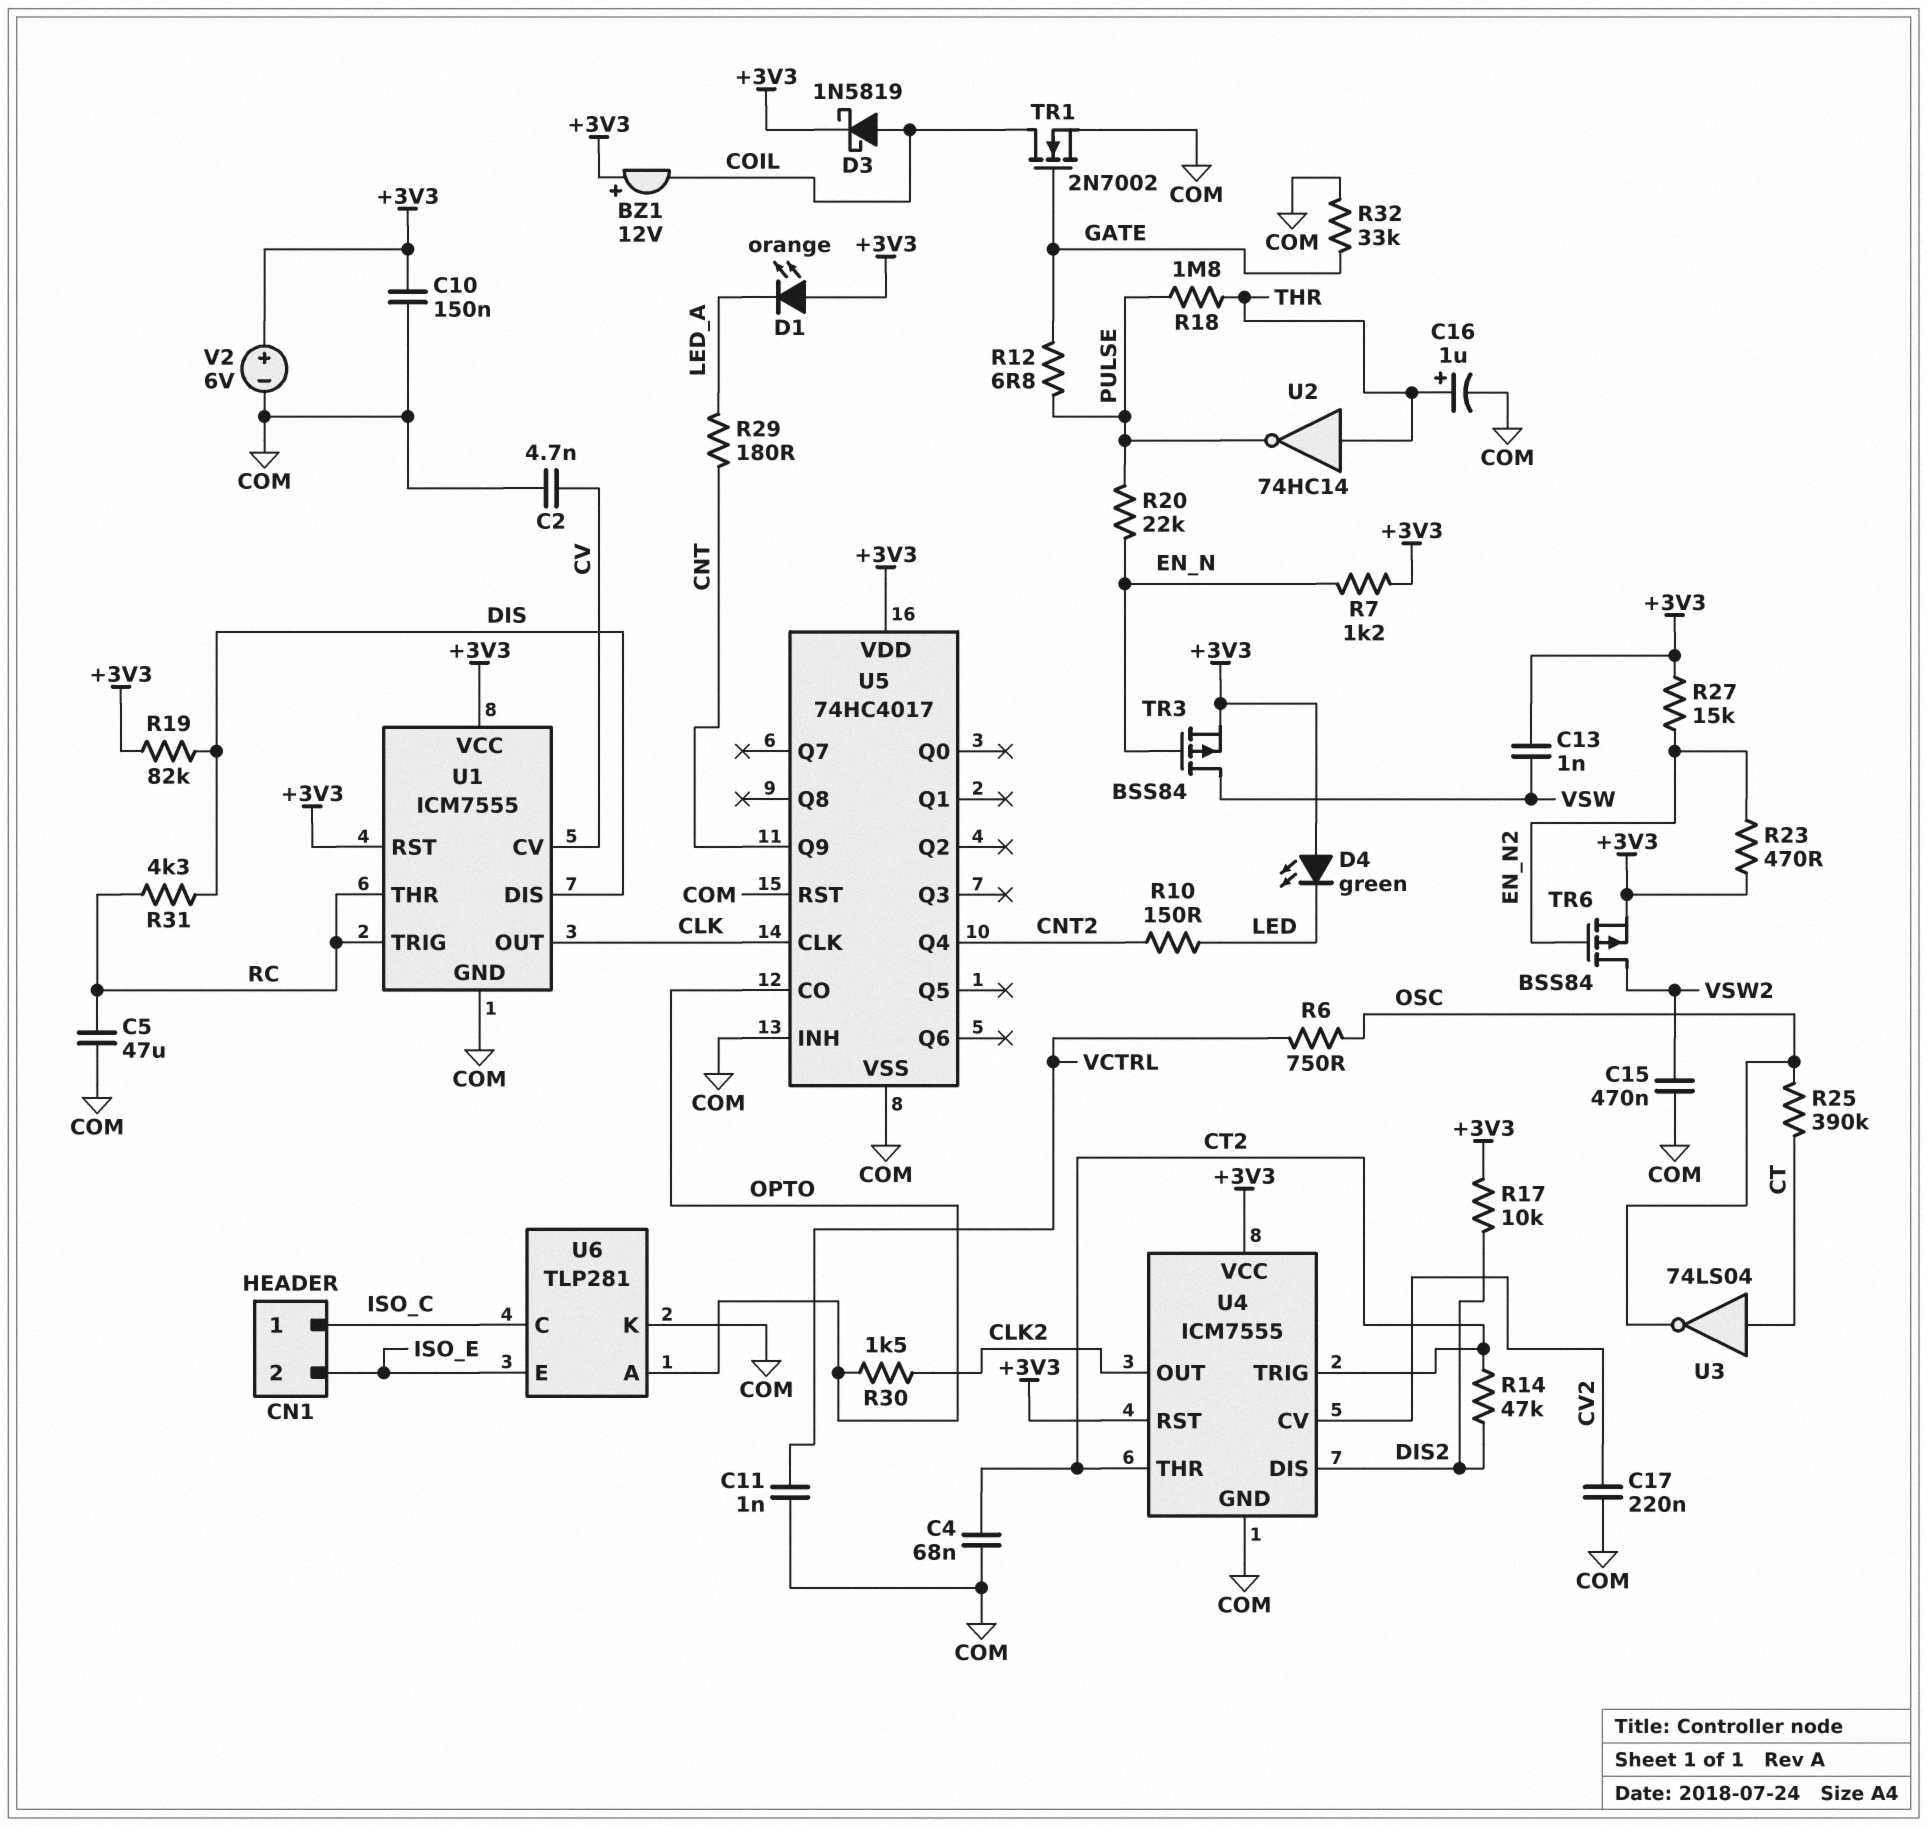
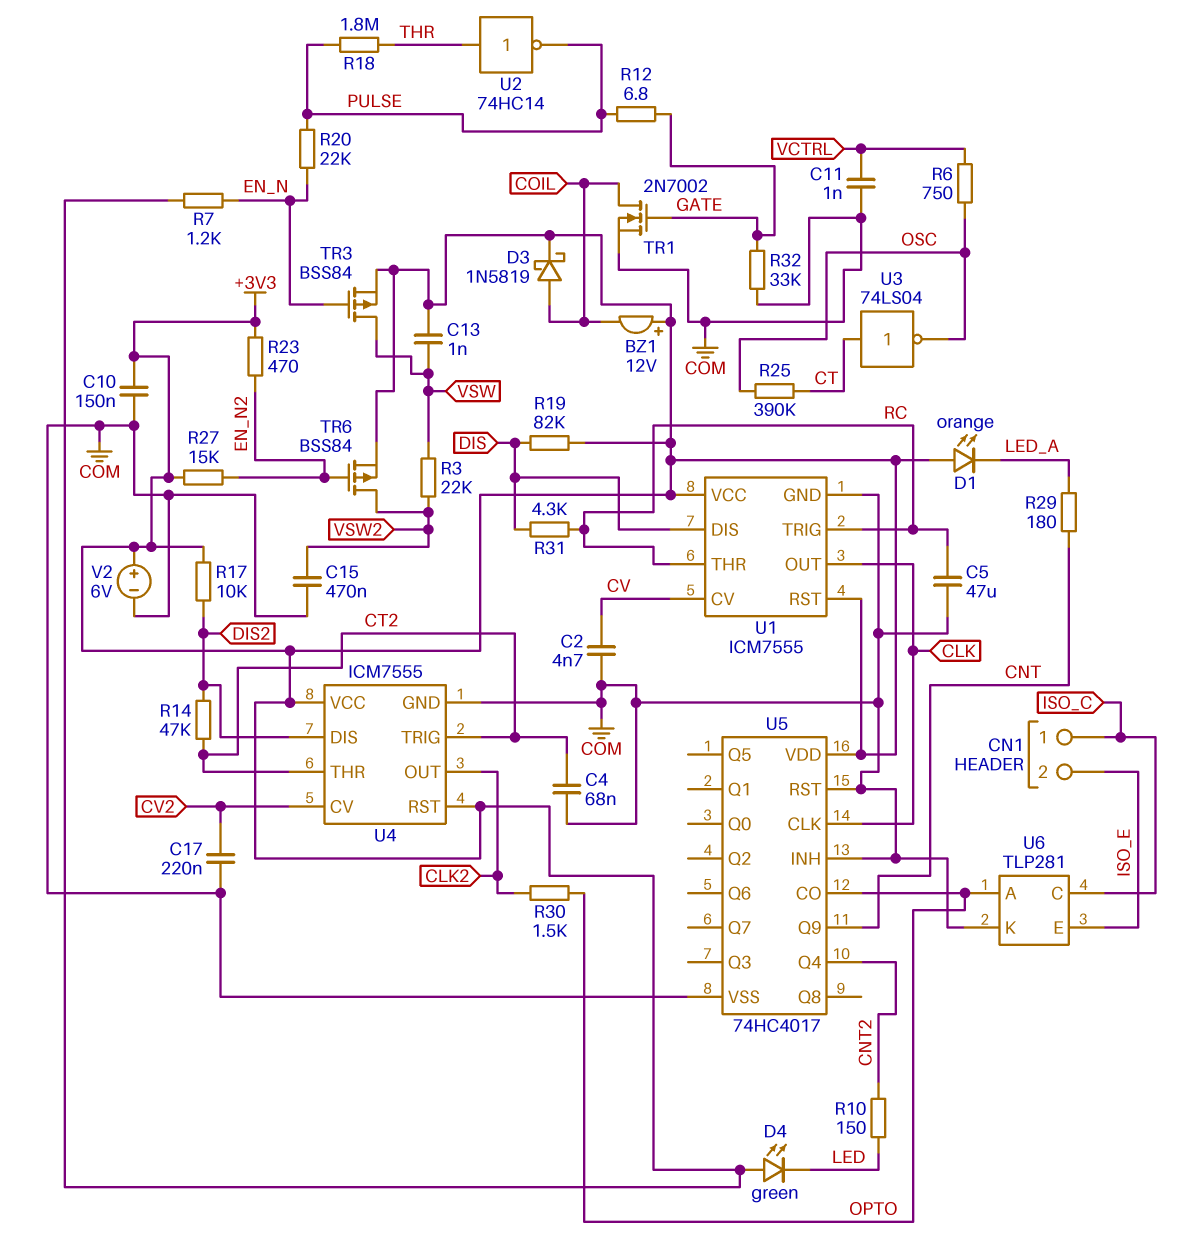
C16: 1uF (plus THR, minus COM) -> none
R3: none -> 22k (VSW, VSW2)

